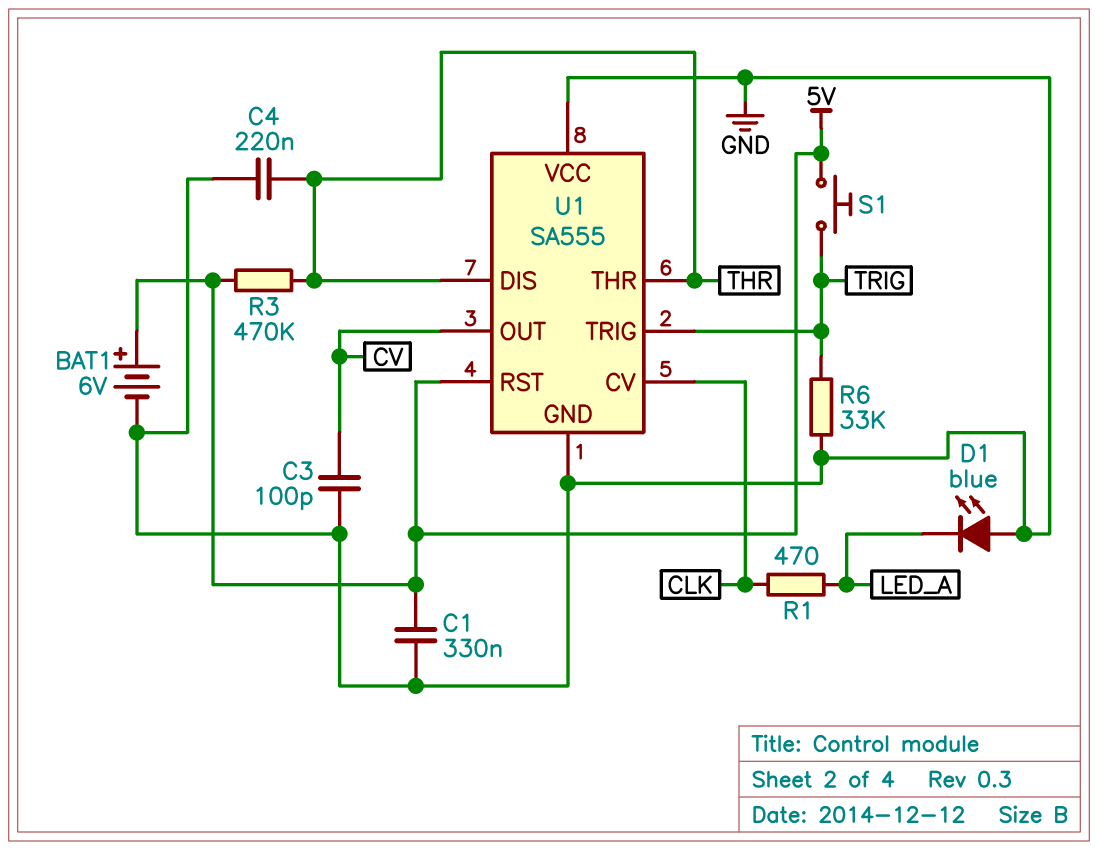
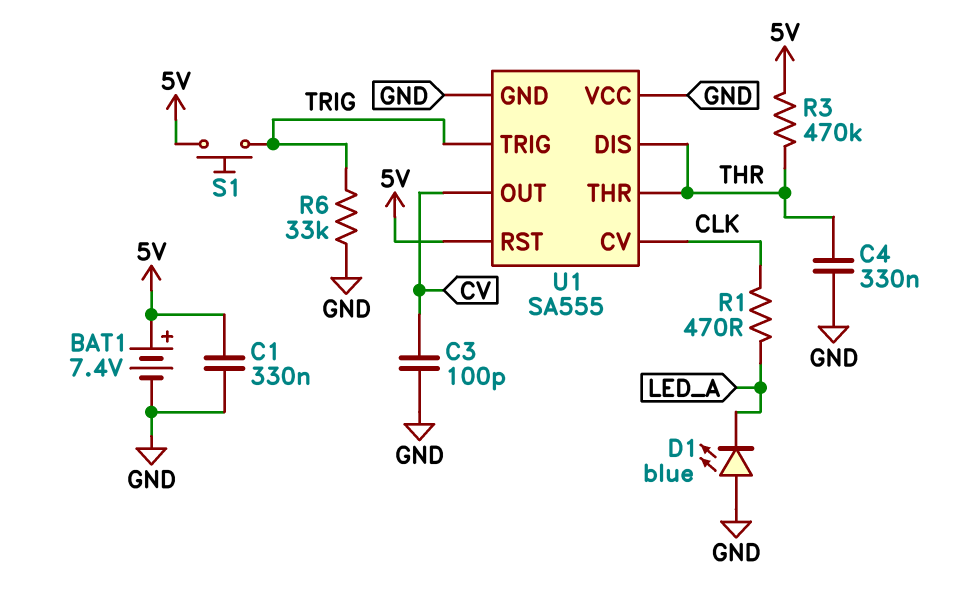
BAT1: 6V (plus 5V, minus GND) -> 7.4V (plus 5V, minus GND)
C4: 220nF (GND, THR) -> 330nF (GND, THR)

